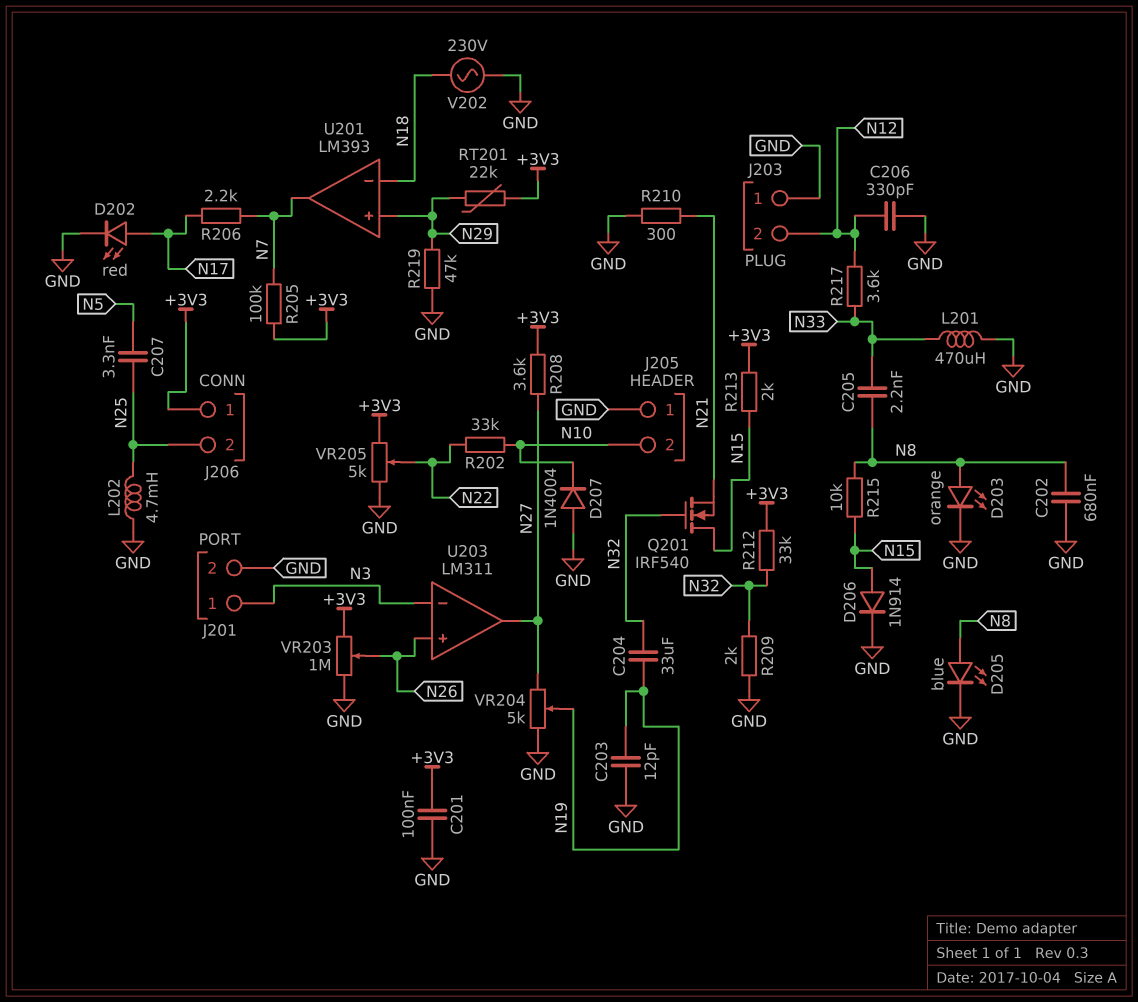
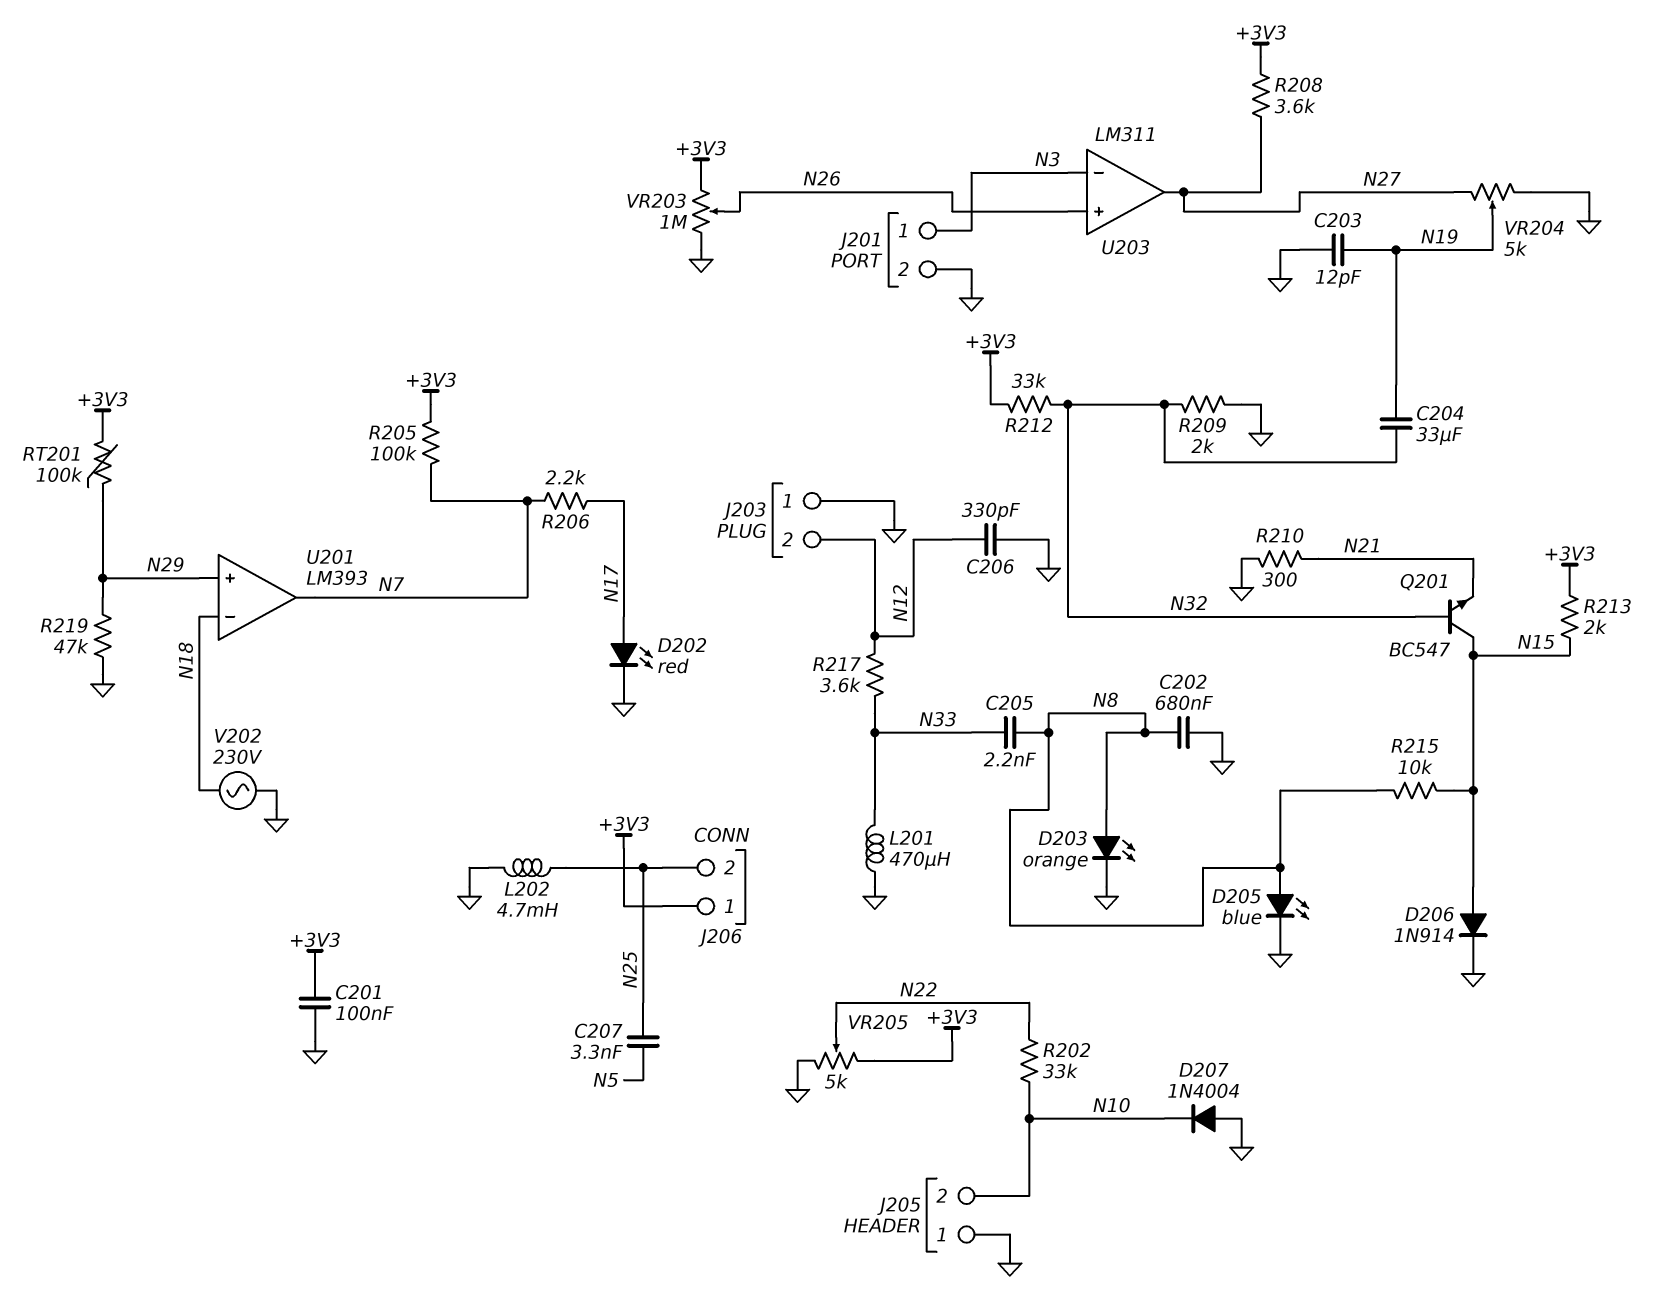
Q201: NMOS IRF540 (G N32, D N15, S N21) -> NPN BC547 (B N32, C N15, E N21)
RT201: 22k (+3V3, N29) -> 100k (+3V3, N29)

